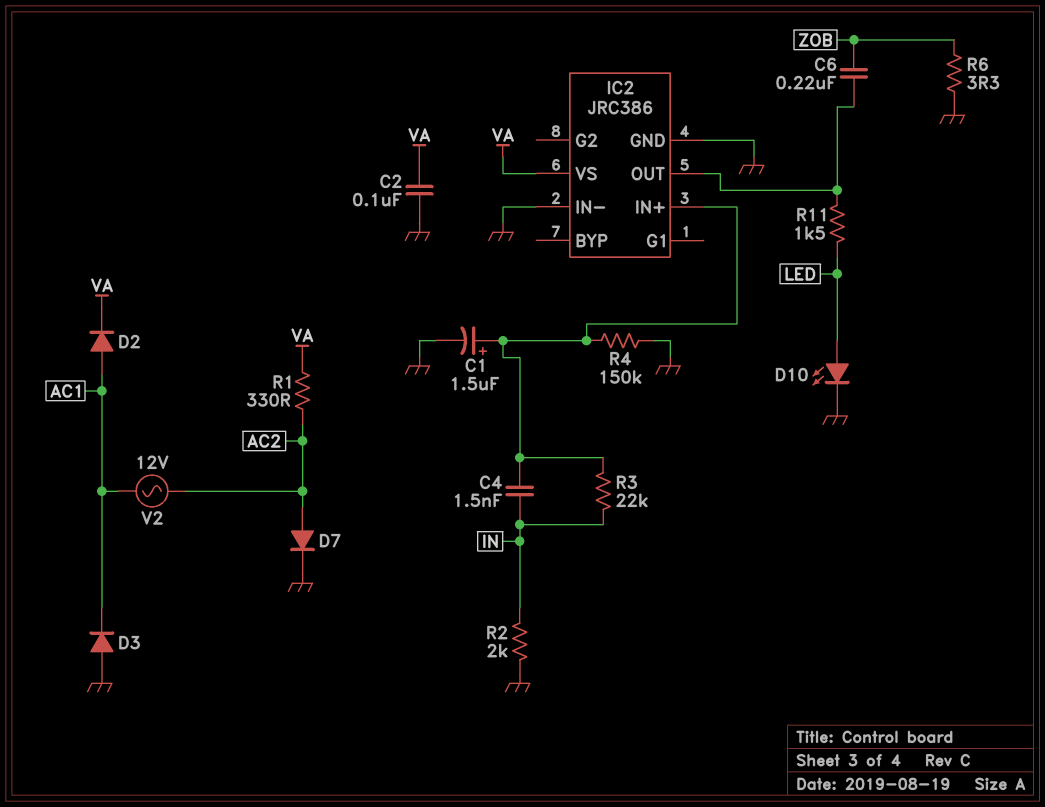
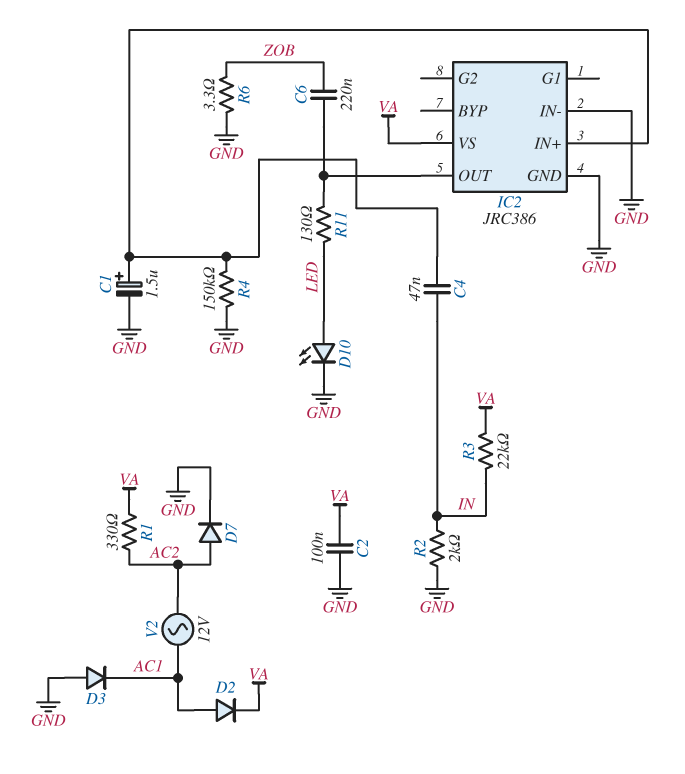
C4: 1.5nF (IC2/IN+, IN) -> 47nF (IC2/IN+, IN)
R3: 22k (IC2/IN+, IN) -> 22k (IN, VA)
R11: 1.5k (IC2/OUT, LED) -> 130 (IC2/OUT, LED)

